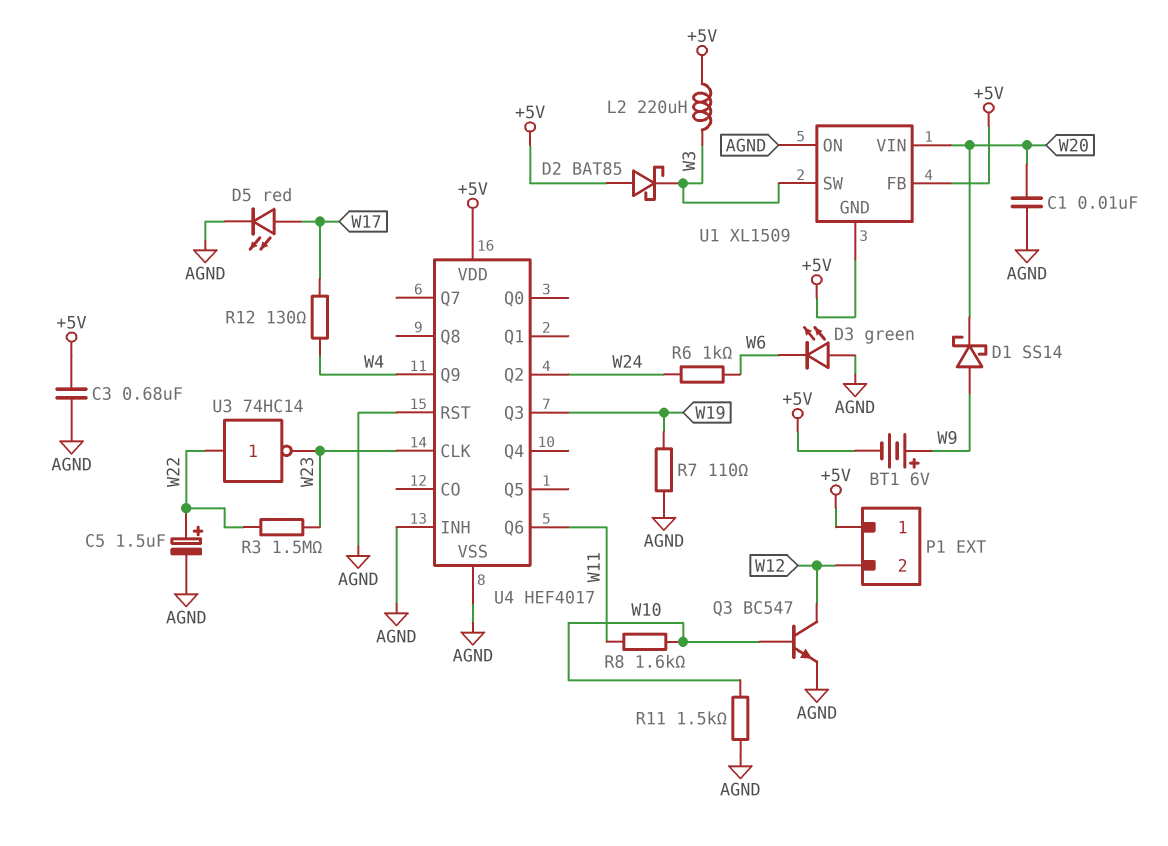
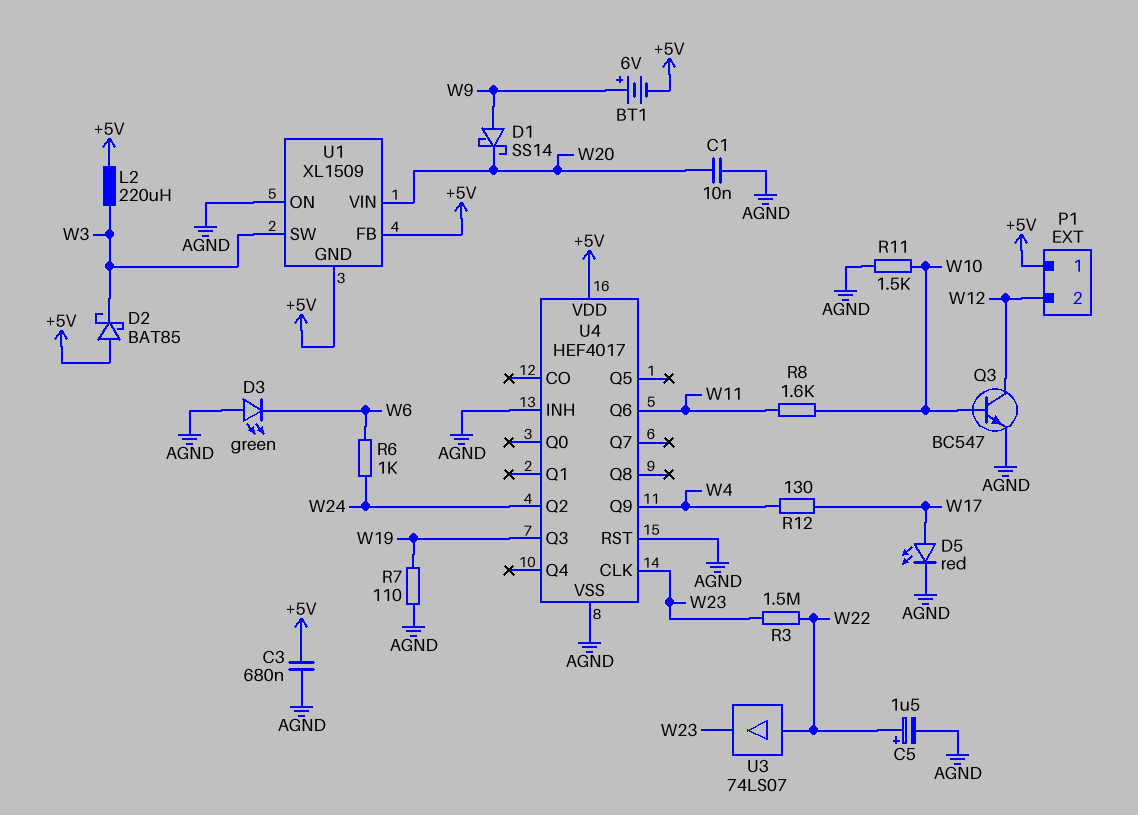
U3: NOT 74HC14 (in W22, out W23) -> buffer 74LS07 (in W22, out W23)

